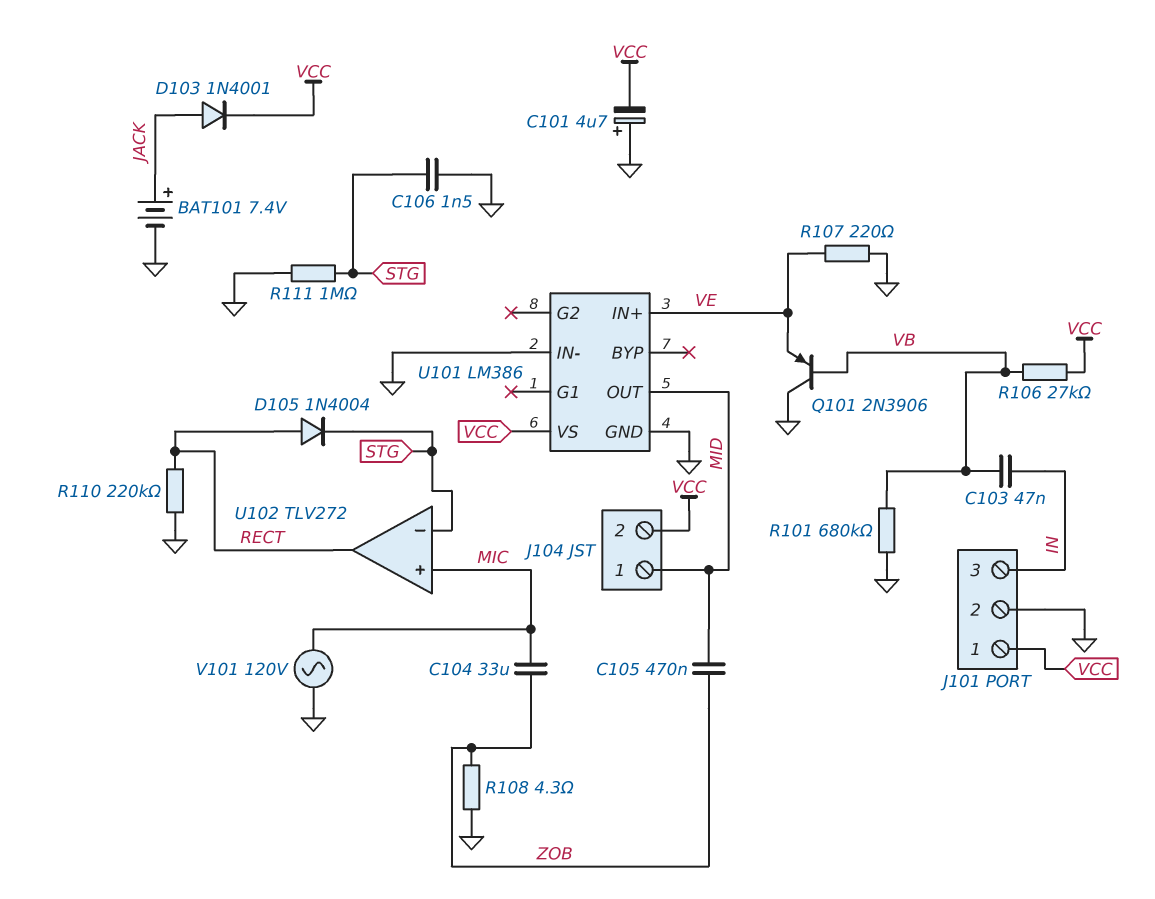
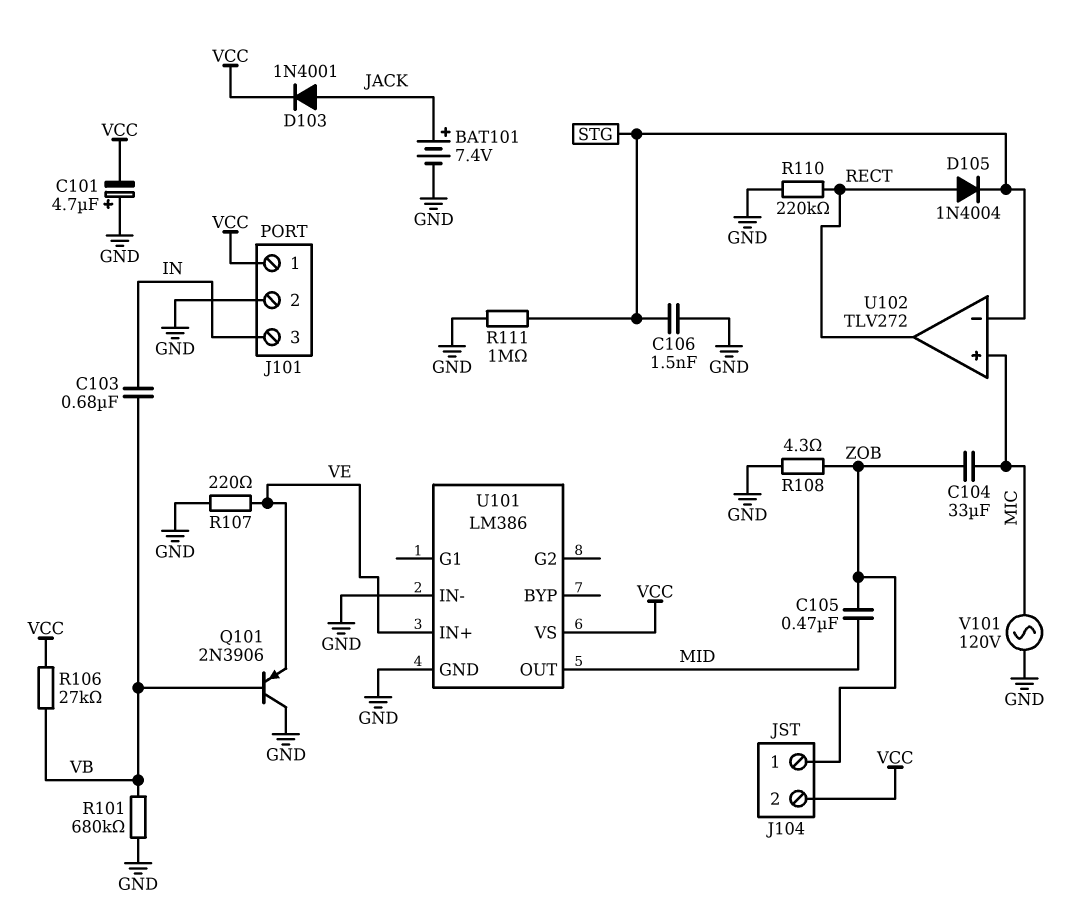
C103: 47nF (IN, VB) -> 680nF (IN, VB)
J104 pin 1: MID -> ZOB

